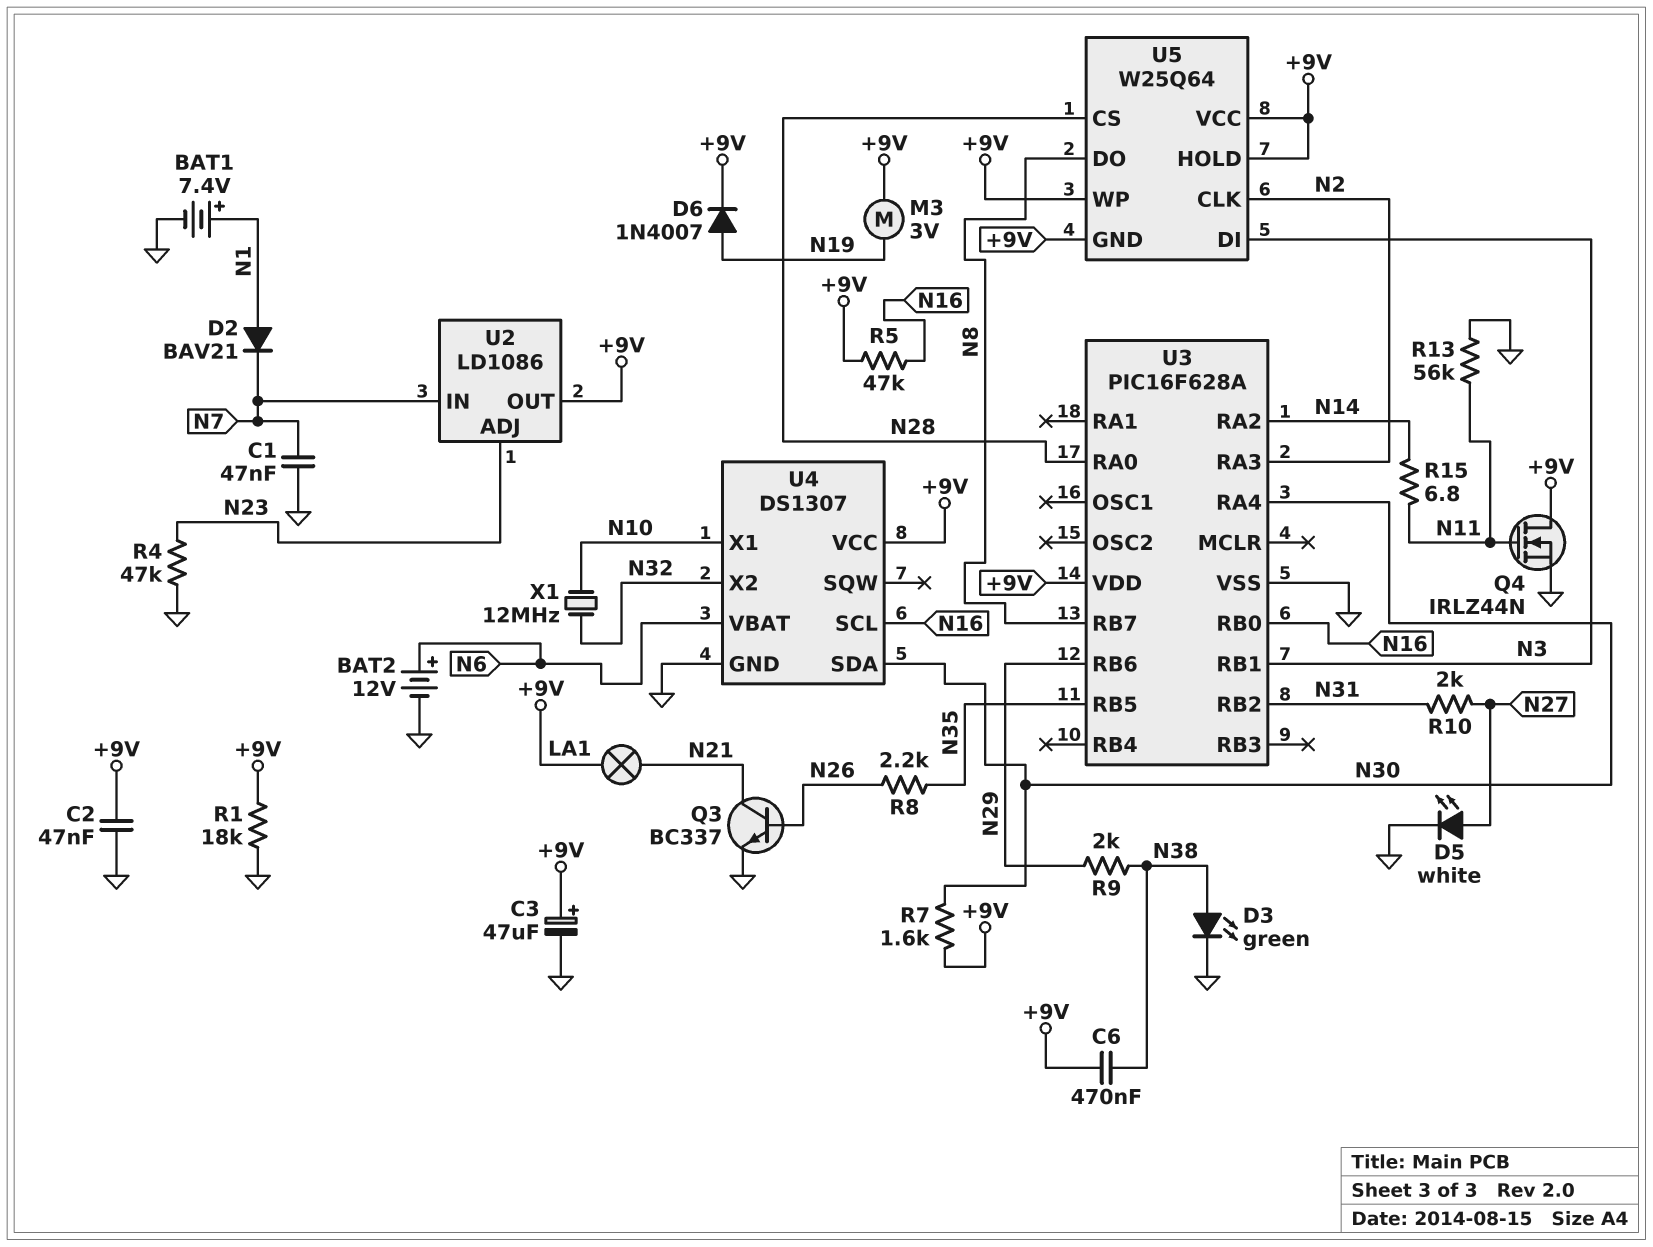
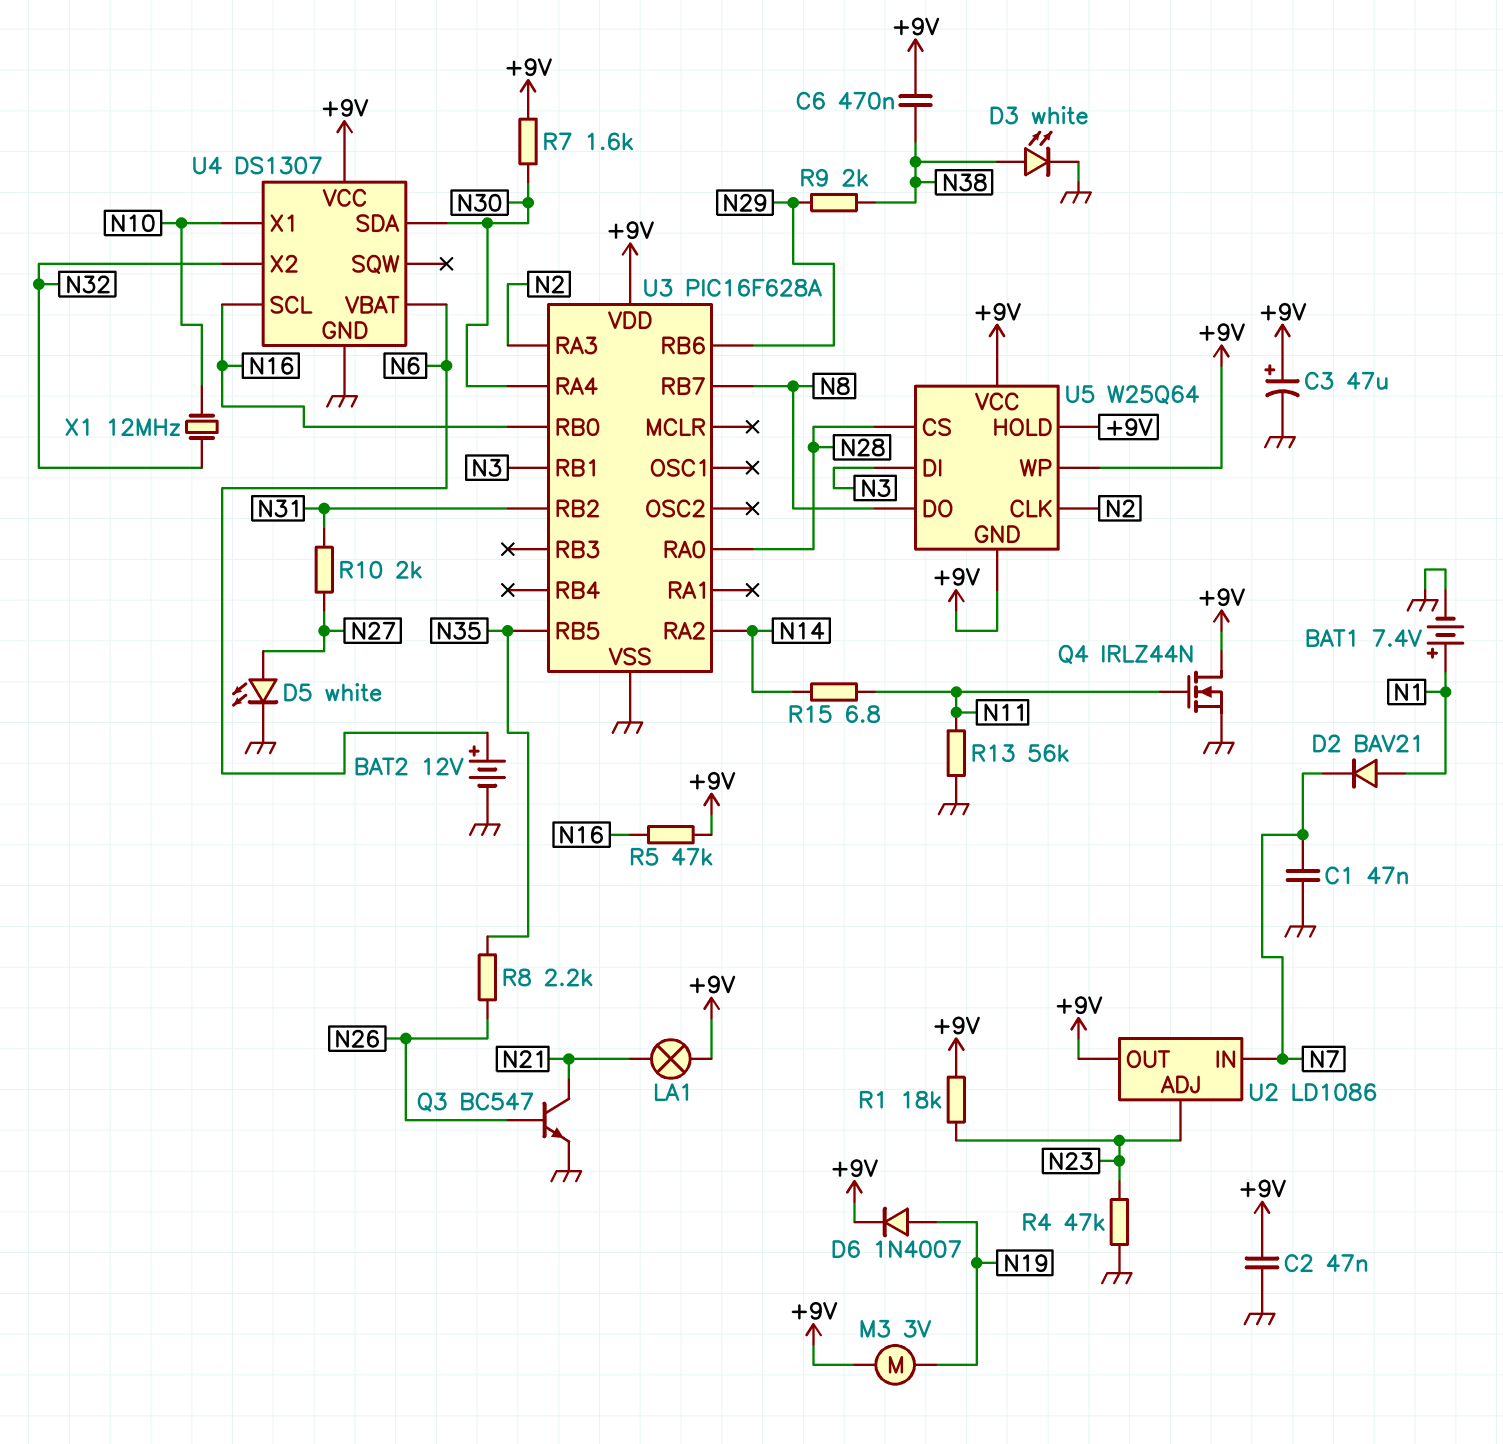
D3: LED green (A N38, K GND) -> LED white (A N38, K GND)
Q3: NPN BC337 (B N26, C N21, E GND) -> NPN BC547 (B N26, C N21, E GND)
R1: 18k (+9V, GND) -> 18k (+9V, N23)

